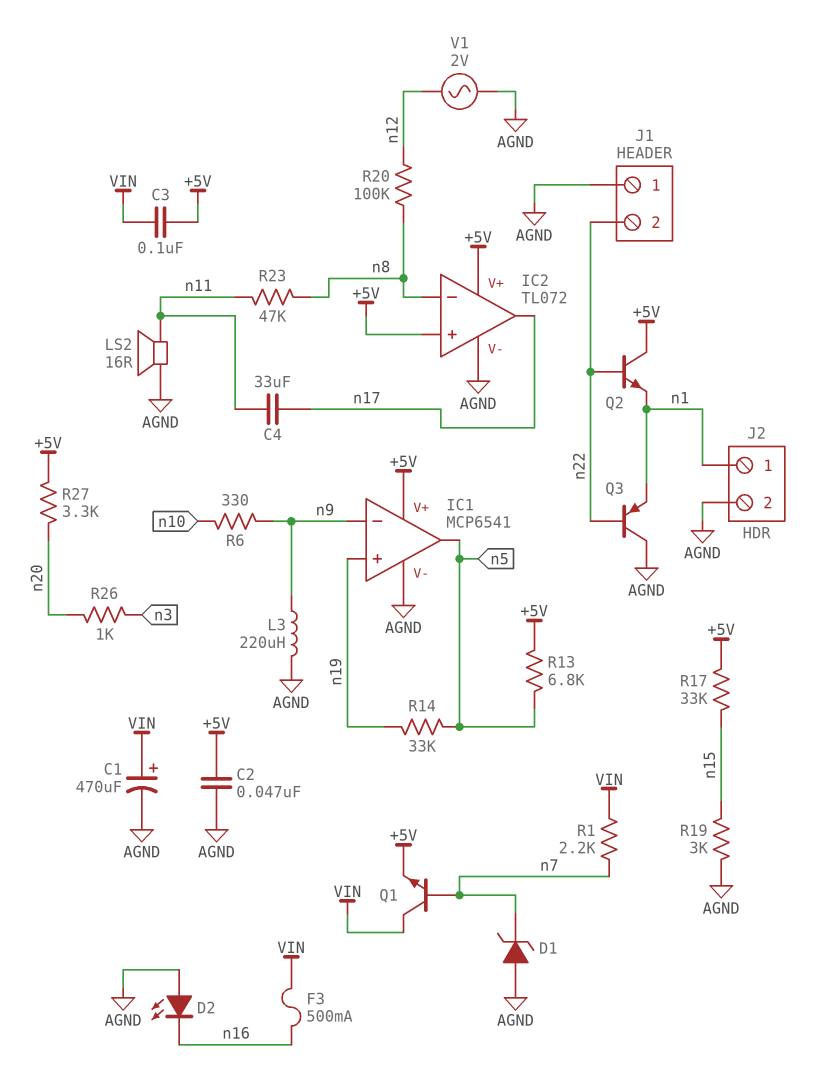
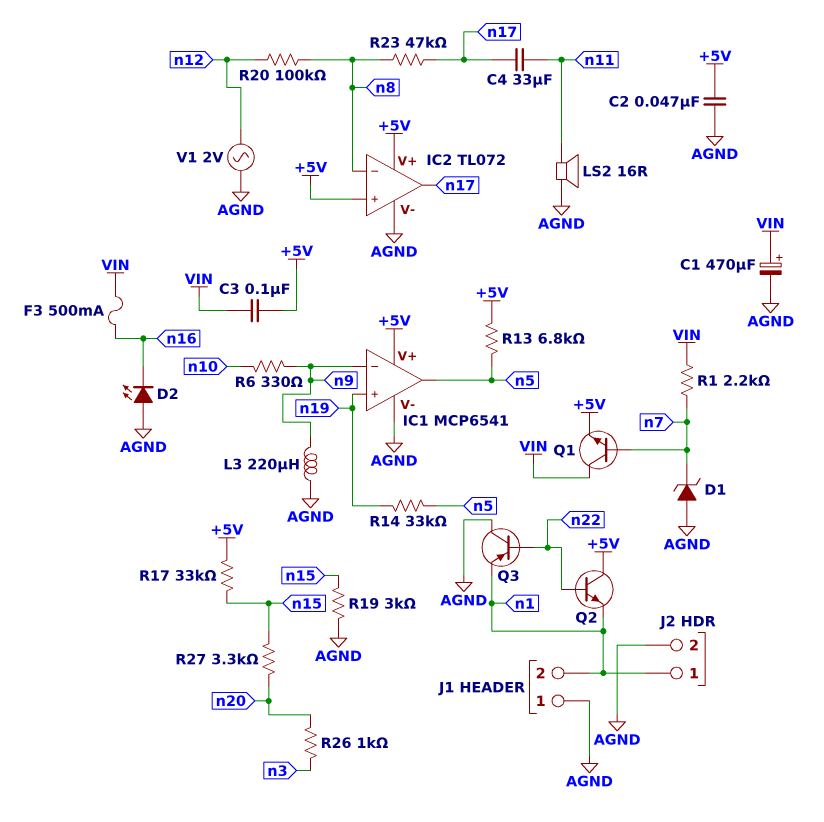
J1 pin 2: n22 -> n1
R23: 47k (n8, n11) -> 47k (n8, n17)
R27: 3.3k (+5V, n20) -> 3.3k (n15, n20)

